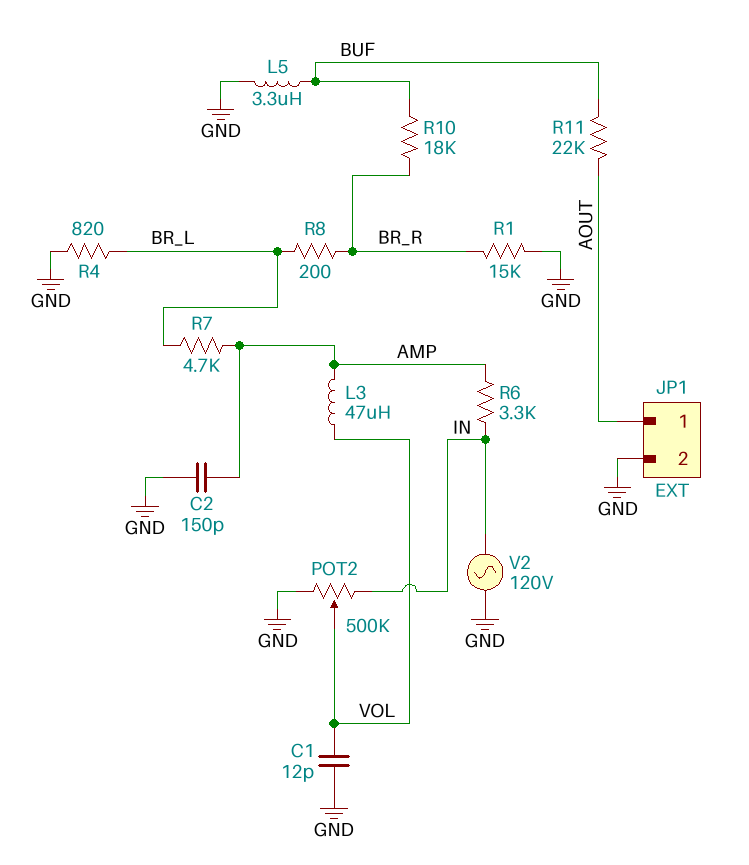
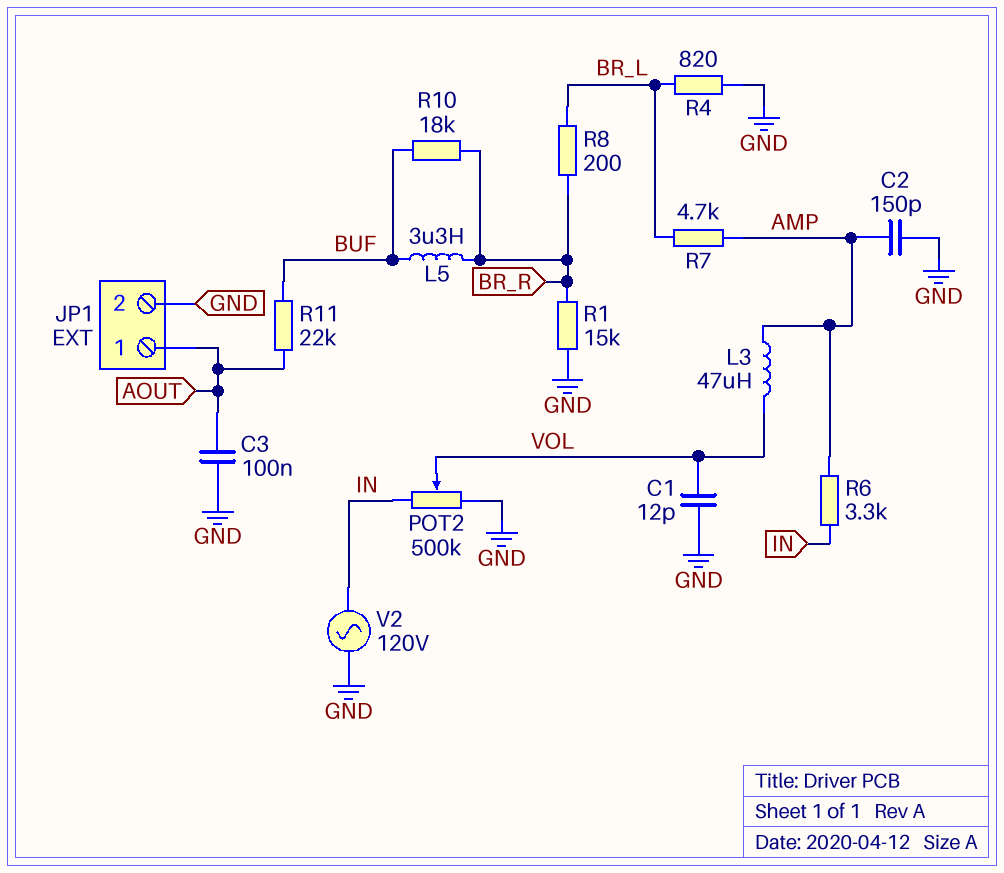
C3: none -> 100nF (AOUT, GND)
L5: 3.3uH (BUF, GND) -> 3.3uH (BR_R, BUF)

